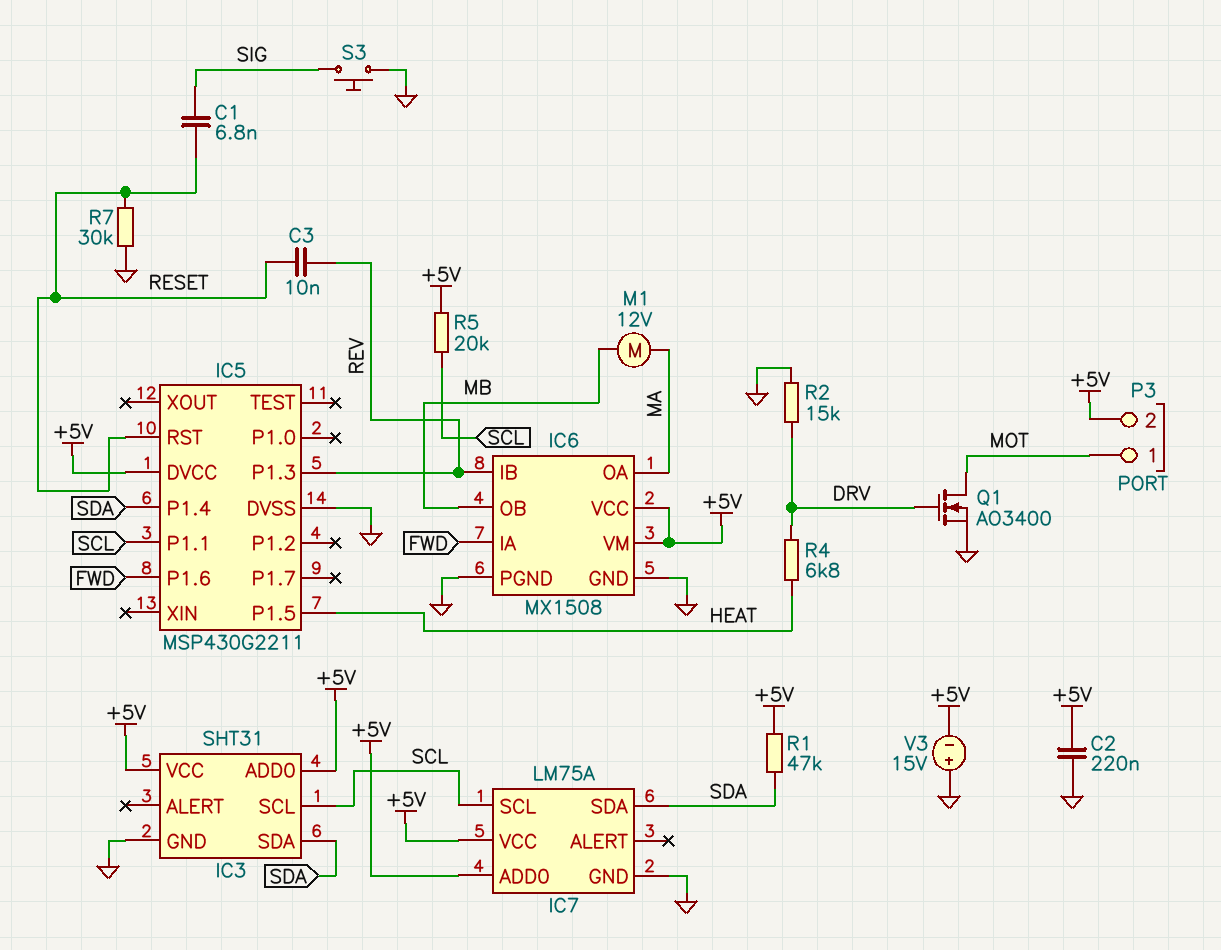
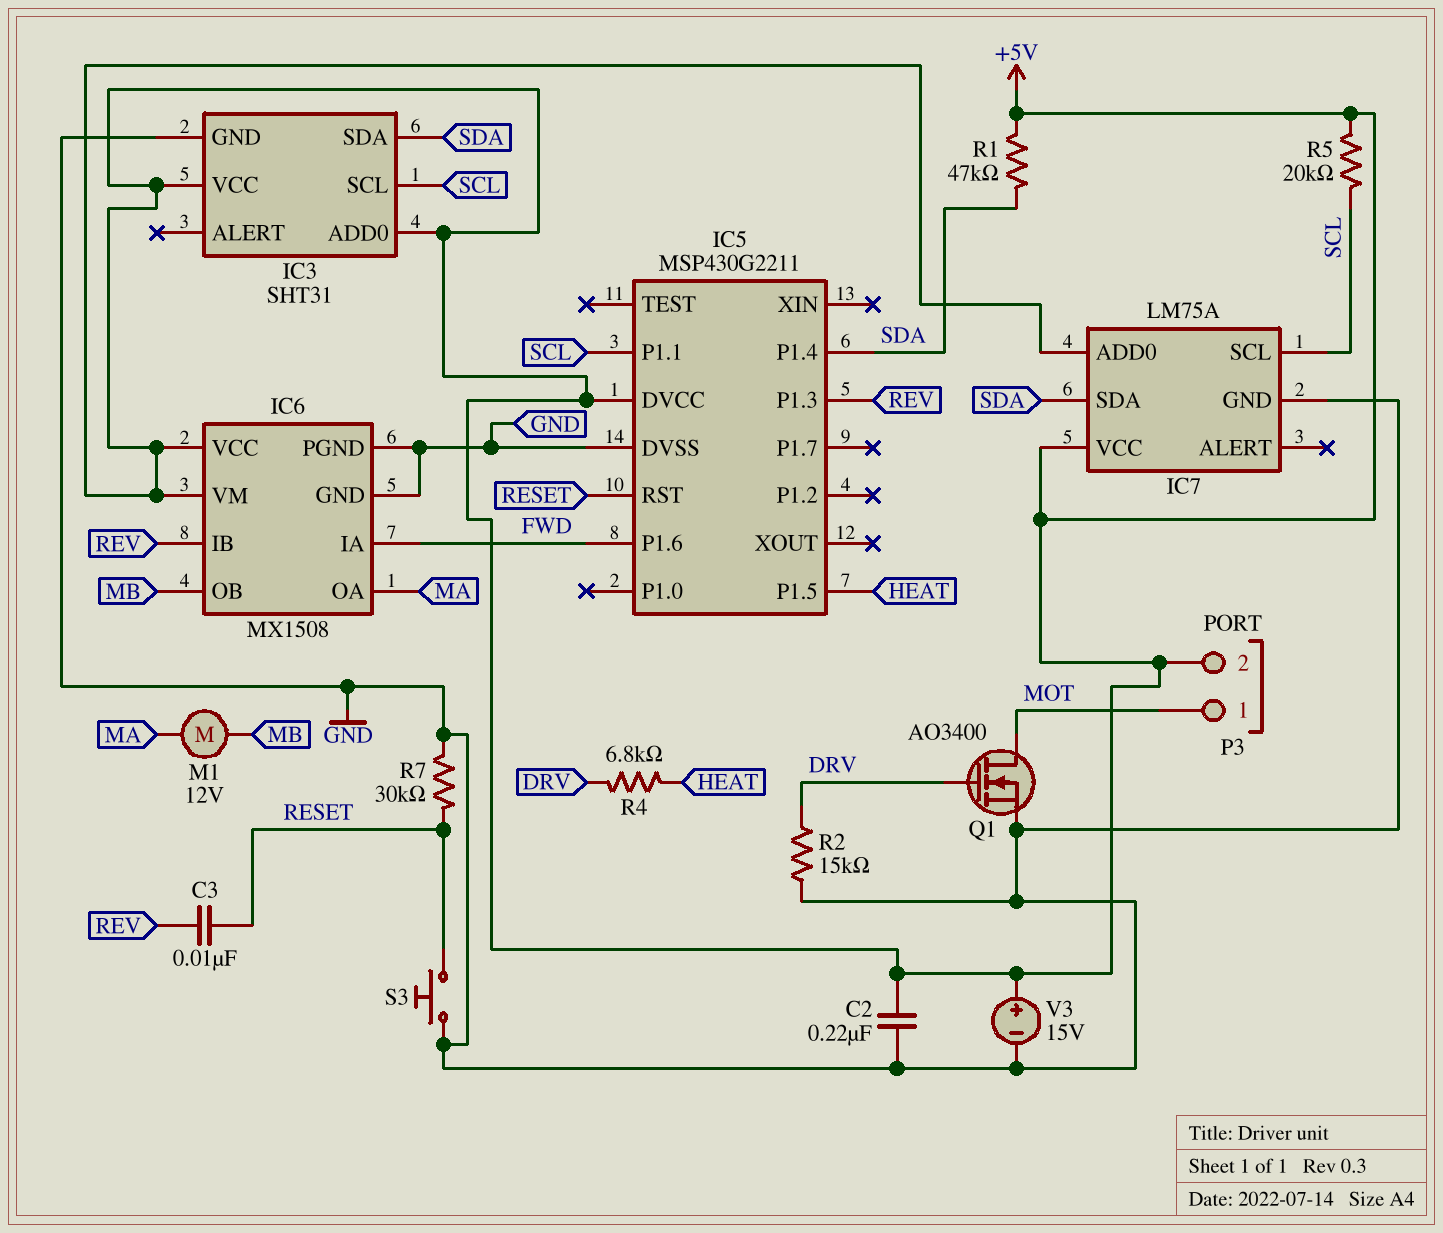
C1: 6.8nF (RESET, SIG) -> none
S3: button (GND, SIG) -> button (GND, RESET)
V3: 15V (plus GND, minus +5V) -> 15V (plus +5V, minus GND)

